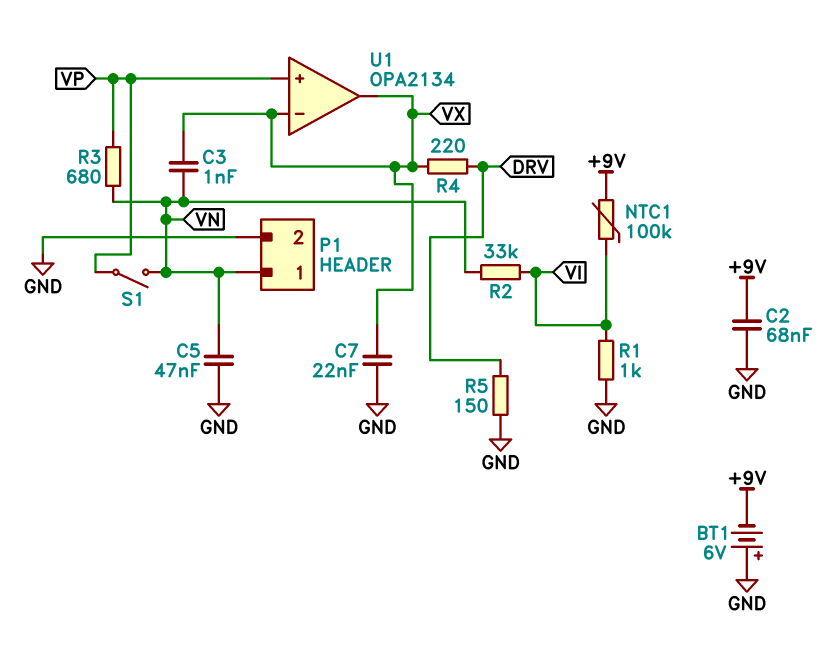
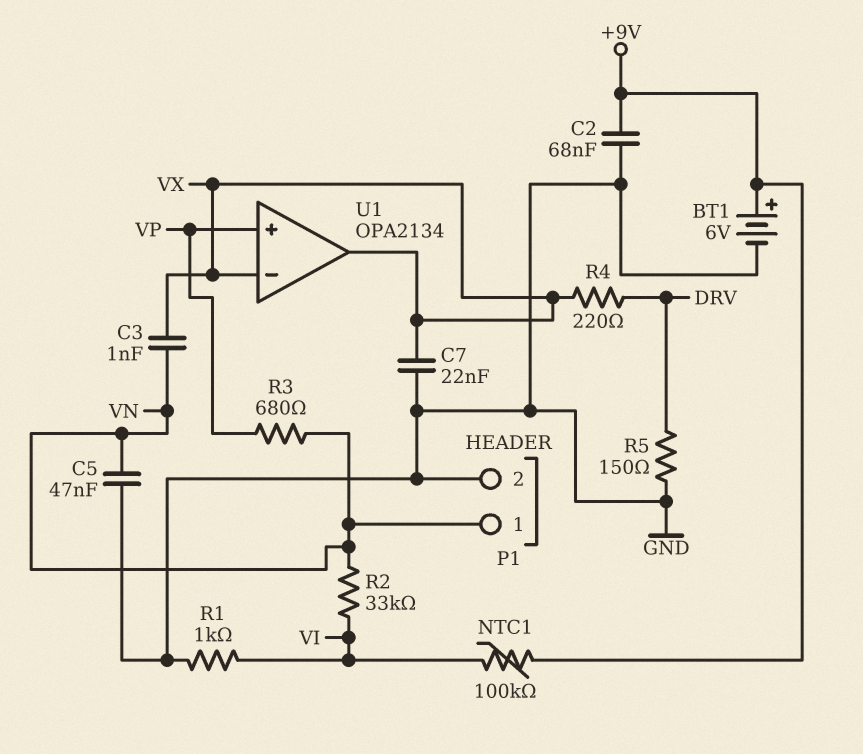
BT1: 6V (plus GND, minus +9V) -> 6V (plus +9V, minus GND)
S1: switch (VN, VP) -> none

